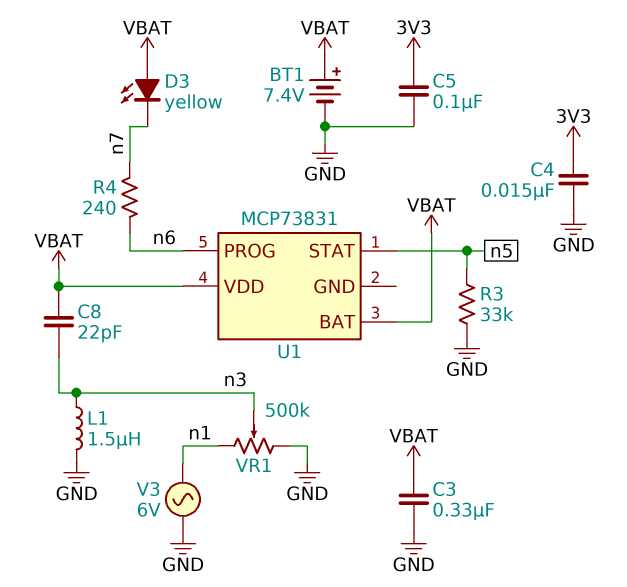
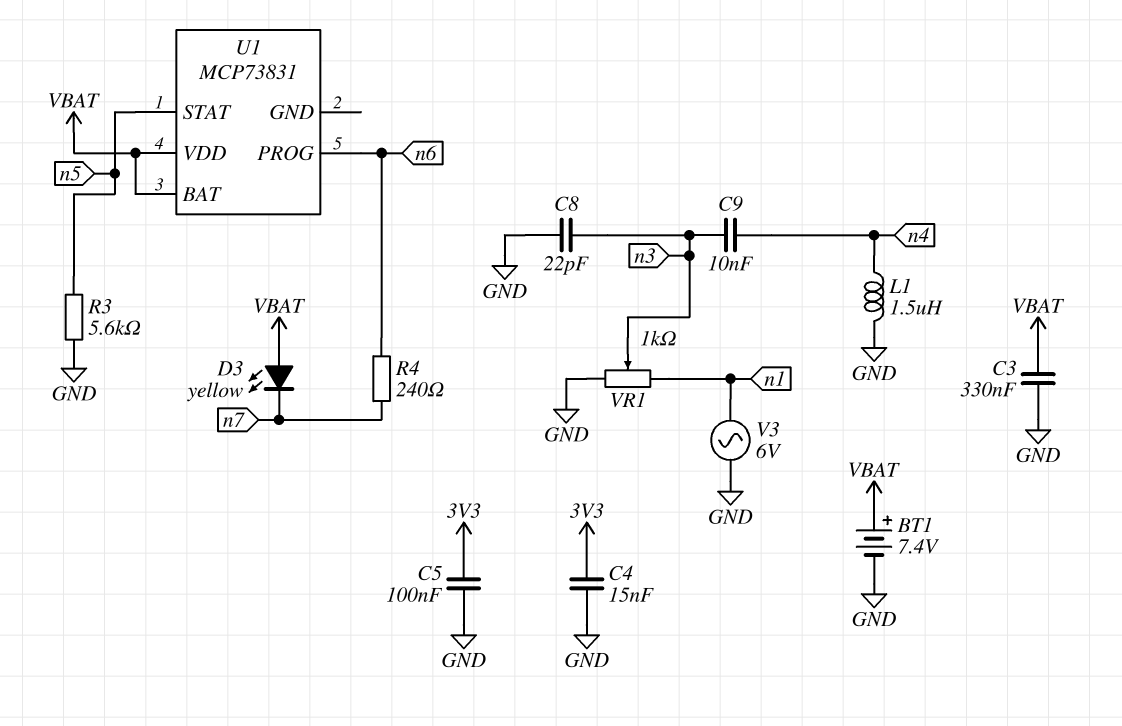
C8: 22pF (VBAT, n3) -> 22pF (GND, n3)
C9: none -> 10nF (n3, n4)
L1: 1.5uH (GND, n3) -> 1.5uH (GND, n4)
R3: 33k (GND, n5) -> 5.6k (GND, n5)
VR1: 500k (GND, n1, wiper n3) -> 1k (GND, n1, wiper n3)

